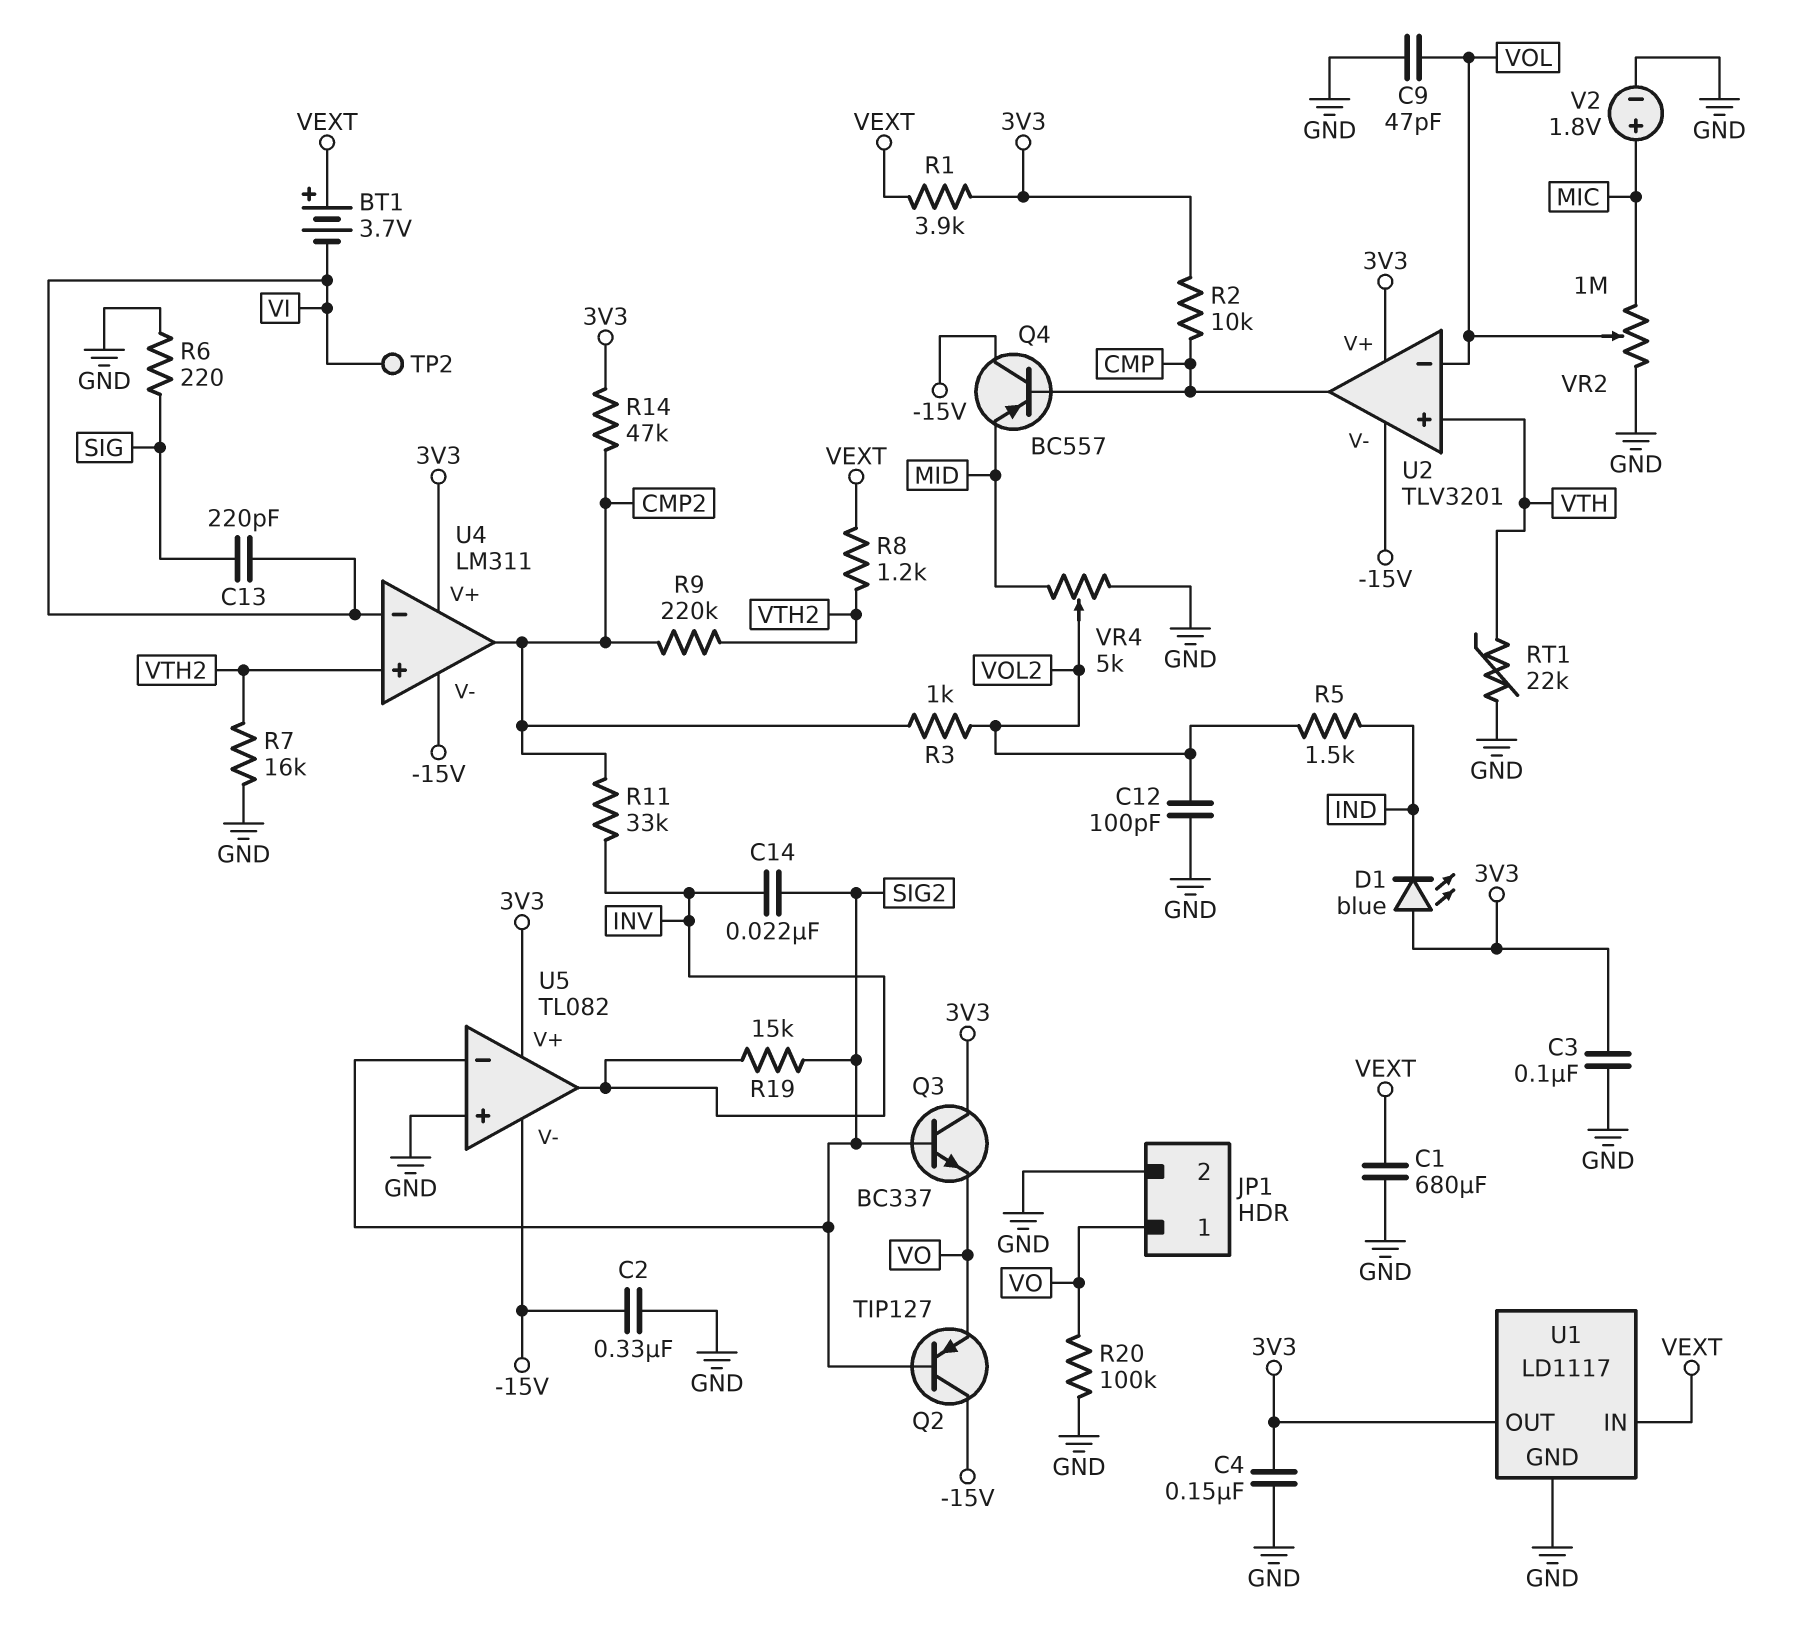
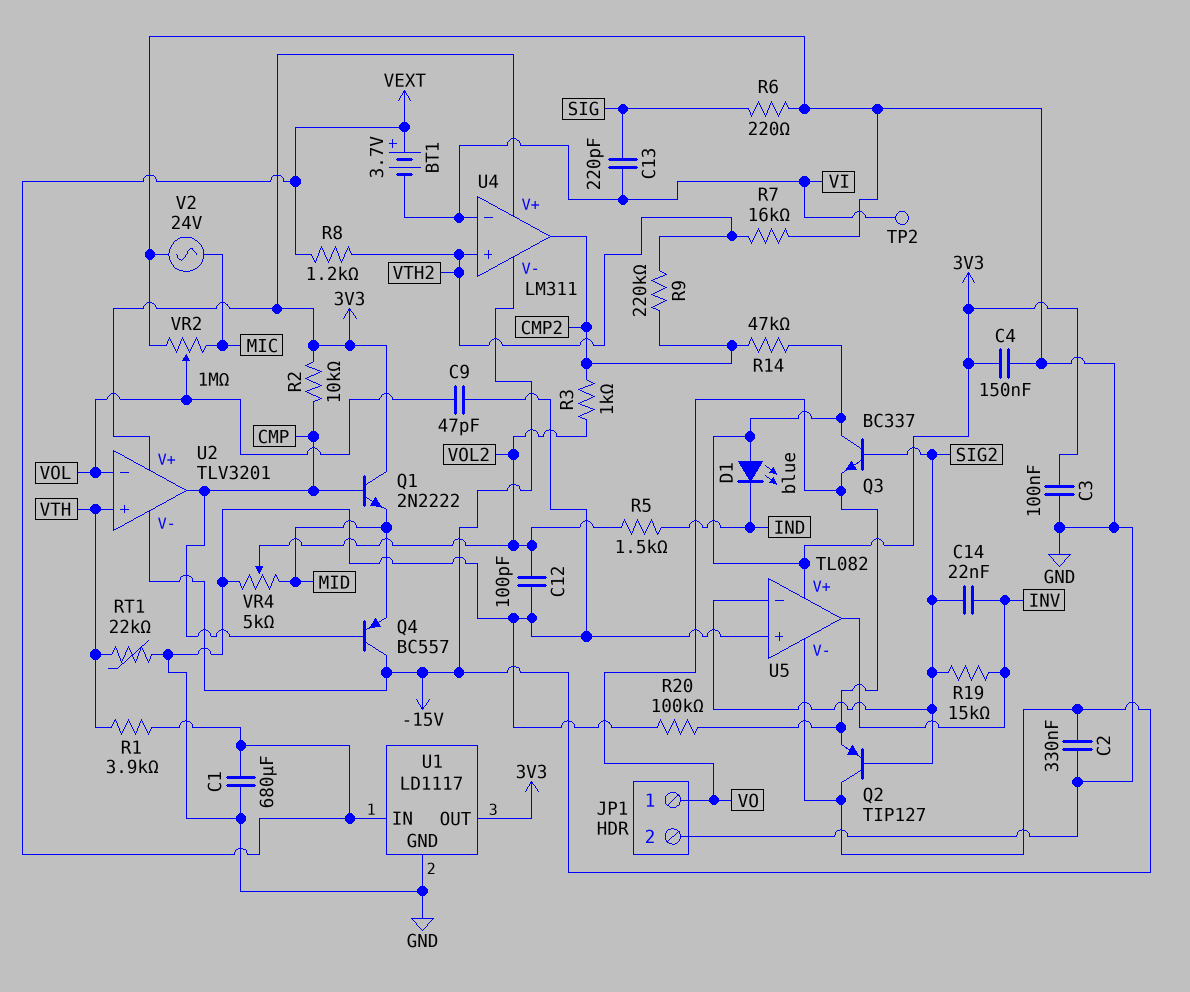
Q1: none -> NPN 2N2222 (B CMP, C 3V3, E MID)
R1: 3.9k (3V3, VEXT) -> 3.9k (VEXT, VTH)
R11: 33k (CMP2, INV) -> none
V2: 1.8V (plus MIC, minus GND) -> AC 24V (GND, MIC)

